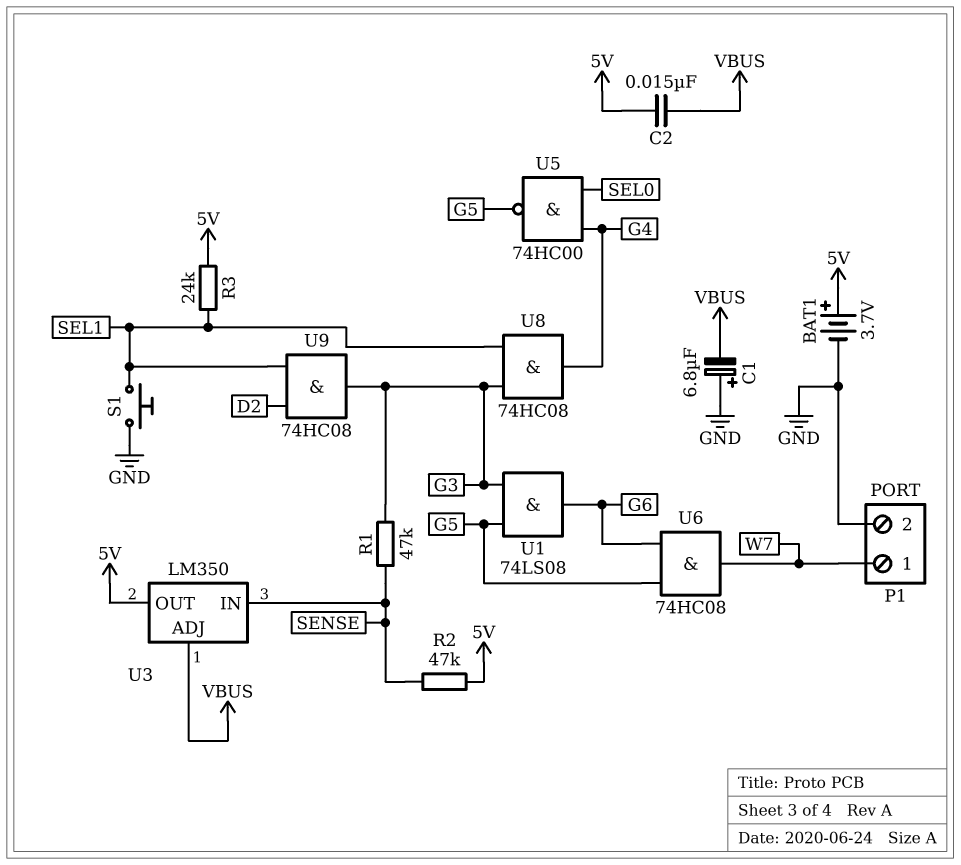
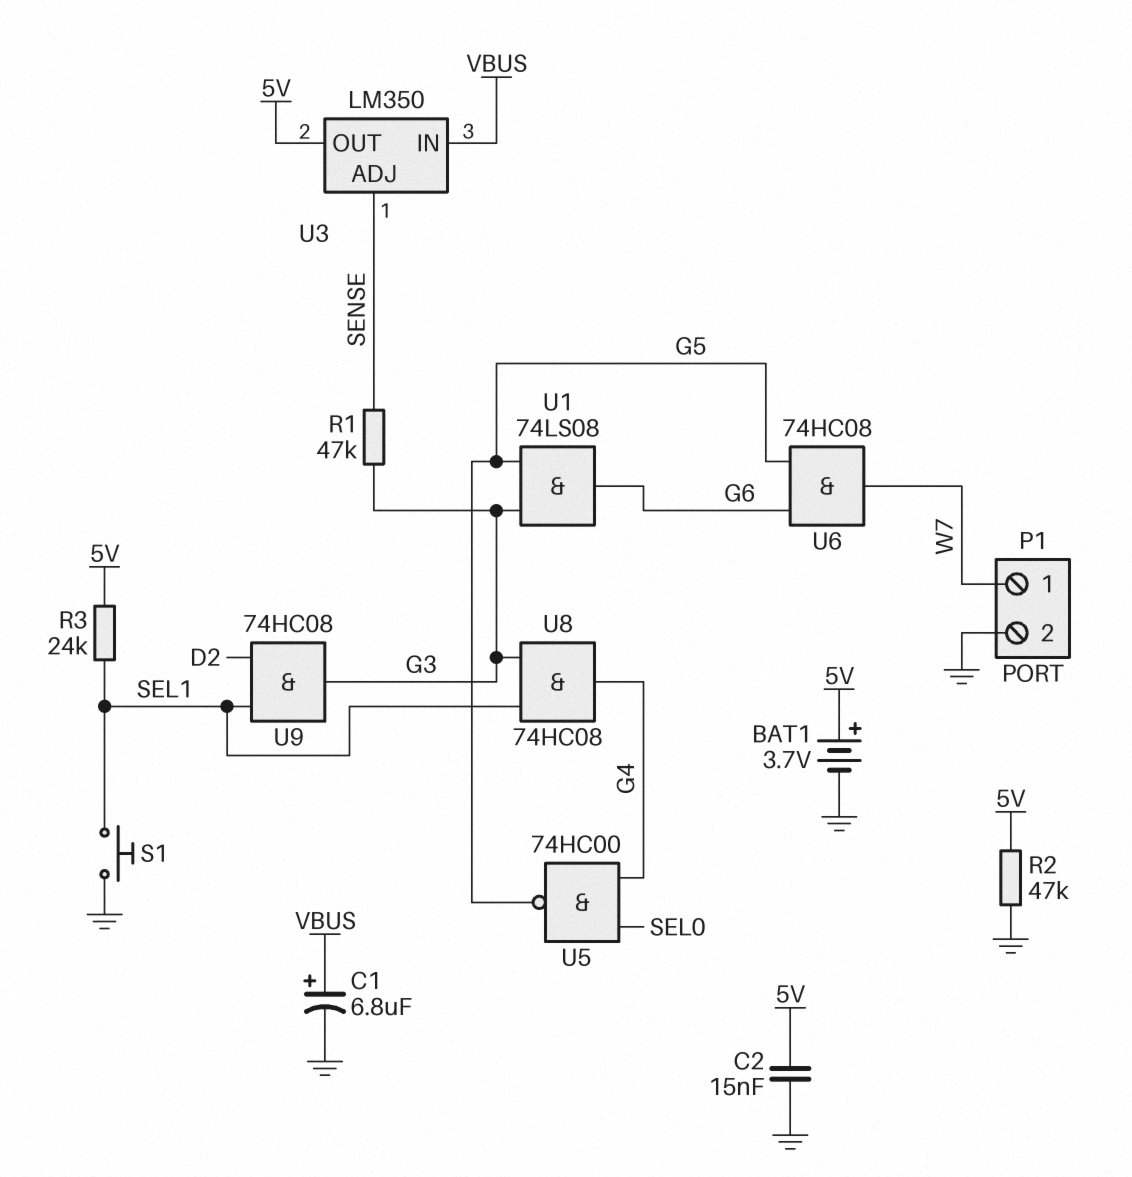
C1: 6.8uF (plus GND, minus VBUS) -> 6.8uF (plus VBUS, minus GND)
C2: 15nF (5V, VBUS) -> 15nF (5V, GND)
R2: 47k (5V, SENSE) -> 47k (5V, GND)
U3 pin ADJ: VBUS -> SENSE
U3 pin IN: SENSE -> VBUS

